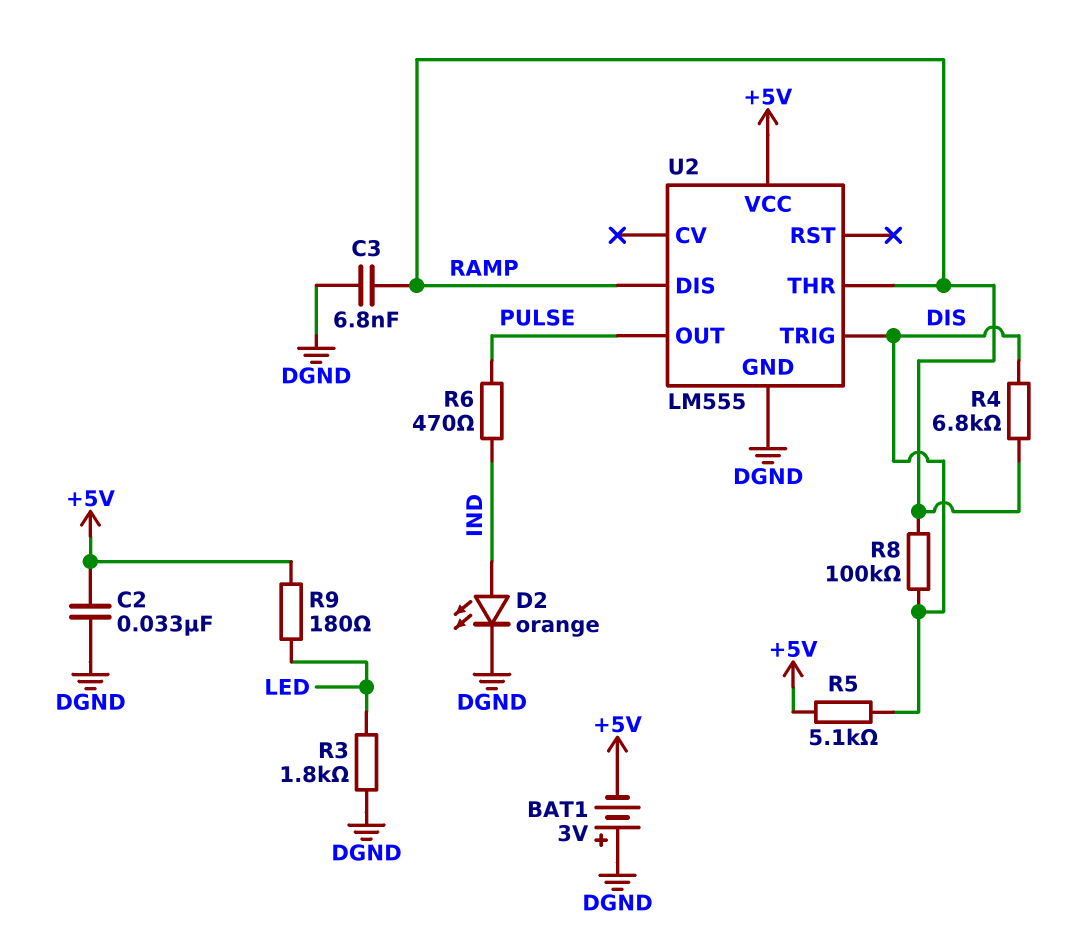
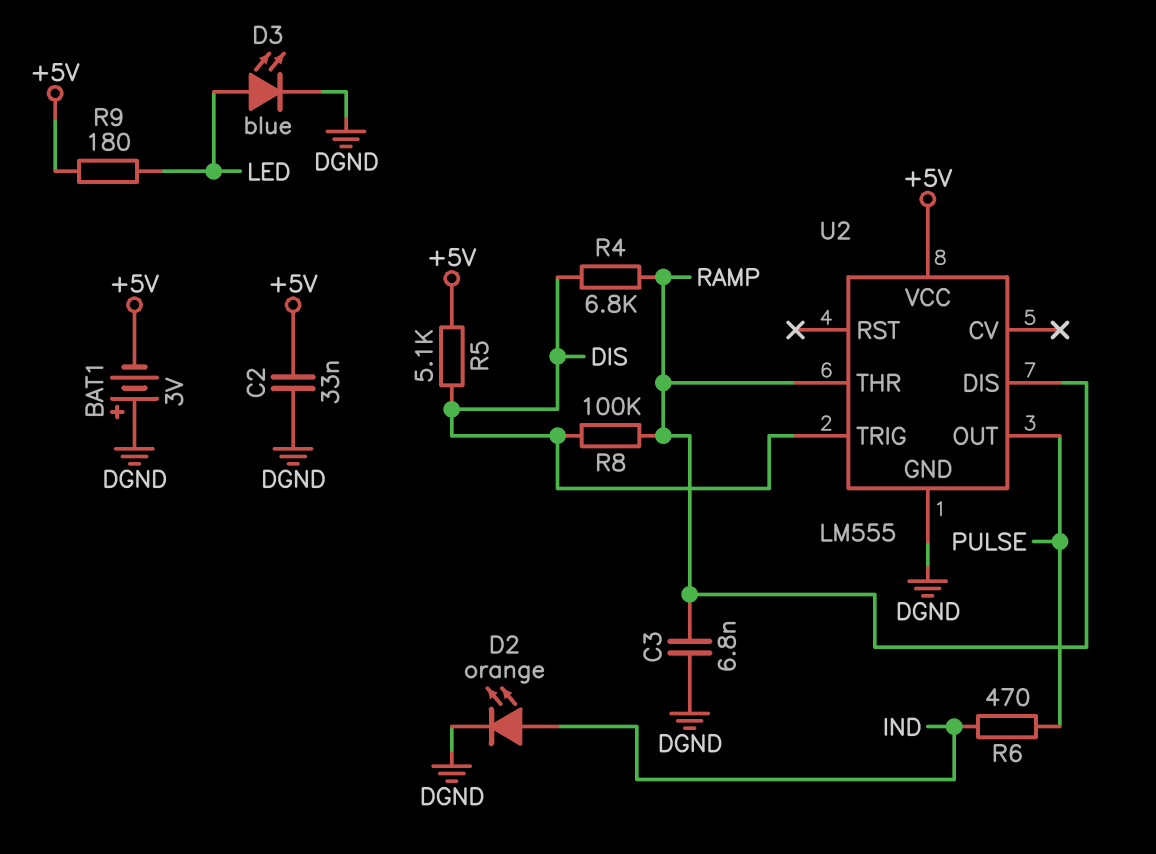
D3: none -> LED blue (A LED, K DGND)
R3: 1.8k (DGND, LED) -> none

